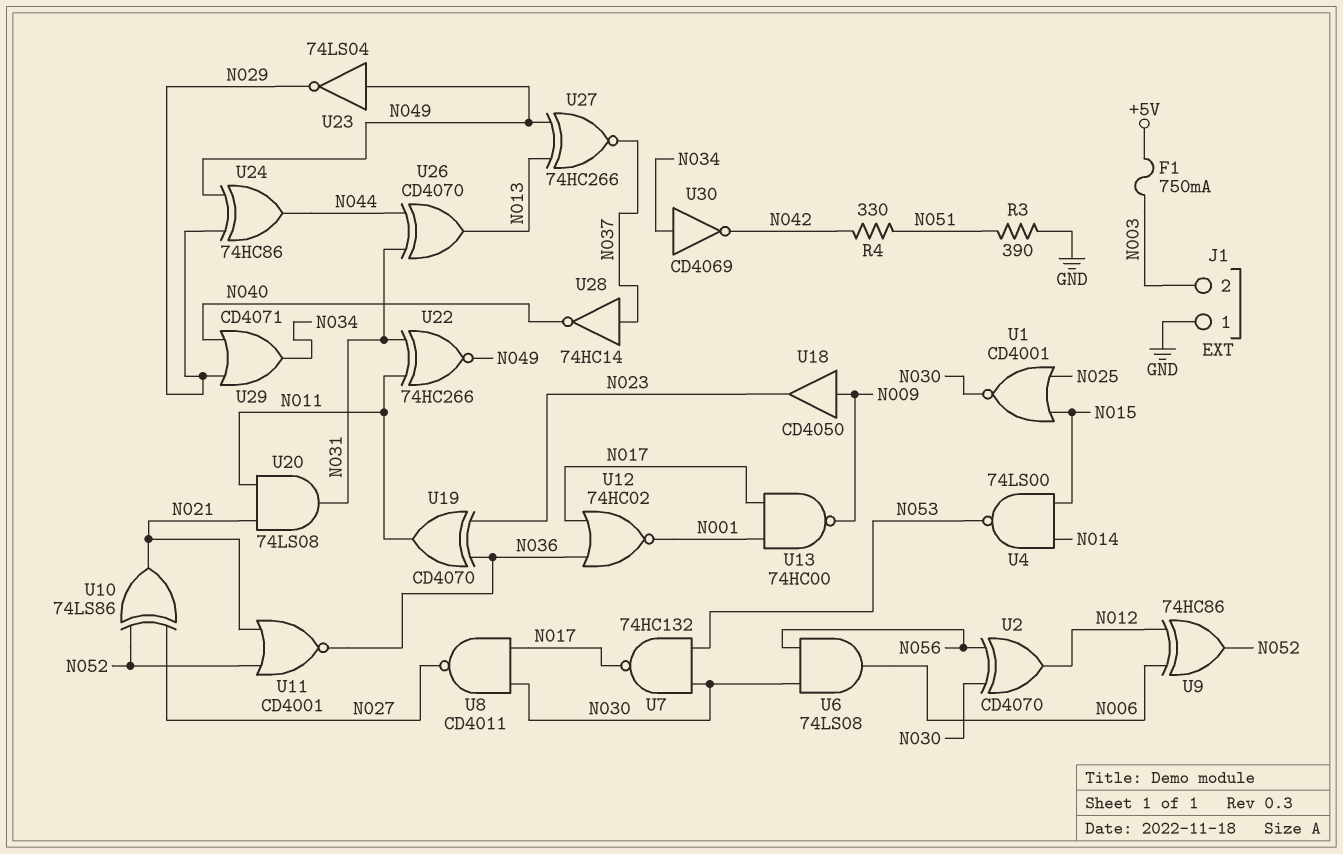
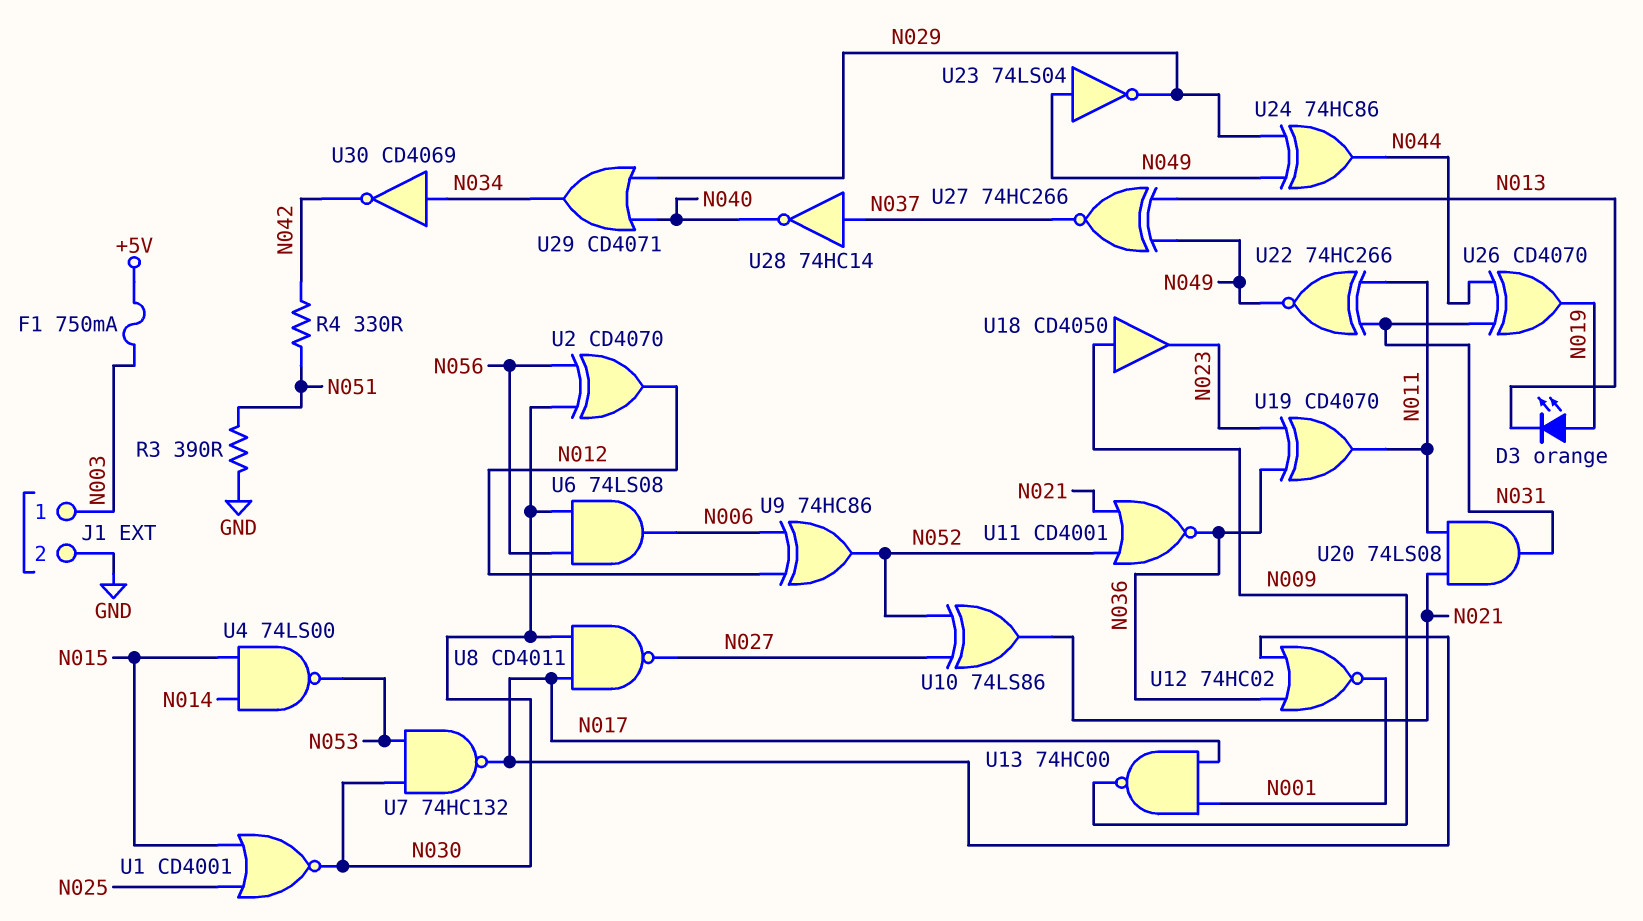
D3: none -> LED orange (A N019, K N013)
J1 pin 1: GND -> N003
J1 pin 2: N003 -> GND
U26: XOR CD4070 (in N031, in N044, out N013) -> XOR CD4070 (in N031, in N044, out N019)

